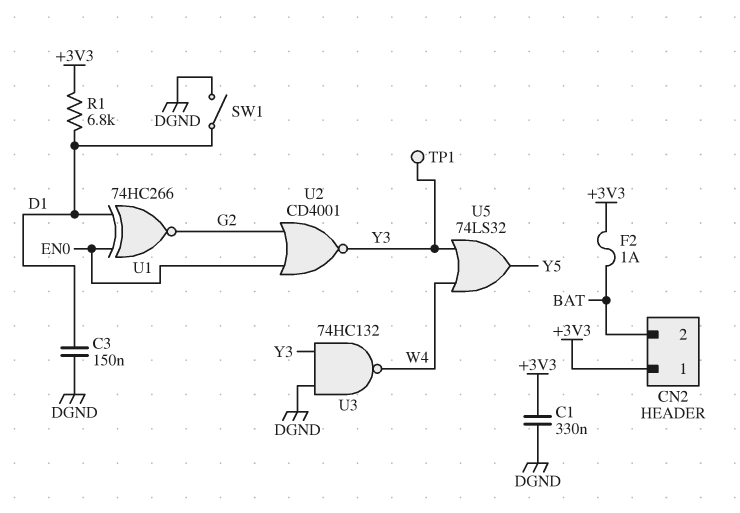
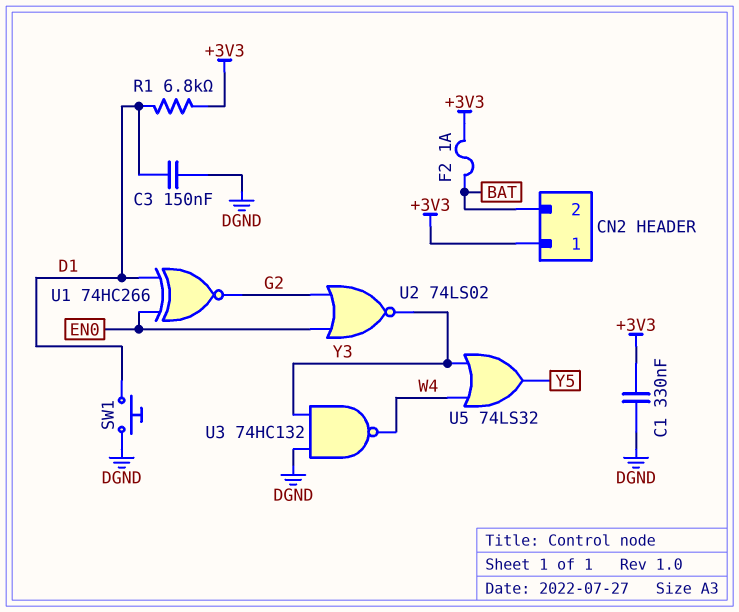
SW1: switch (D1, DGND) -> button (D1, DGND)
TP1: test point (Y3) -> none
U2: NOR CD4001 (in EN0, in G2, out Y3) -> NOR 74LS02 (in EN0, in G2, out Y3)

